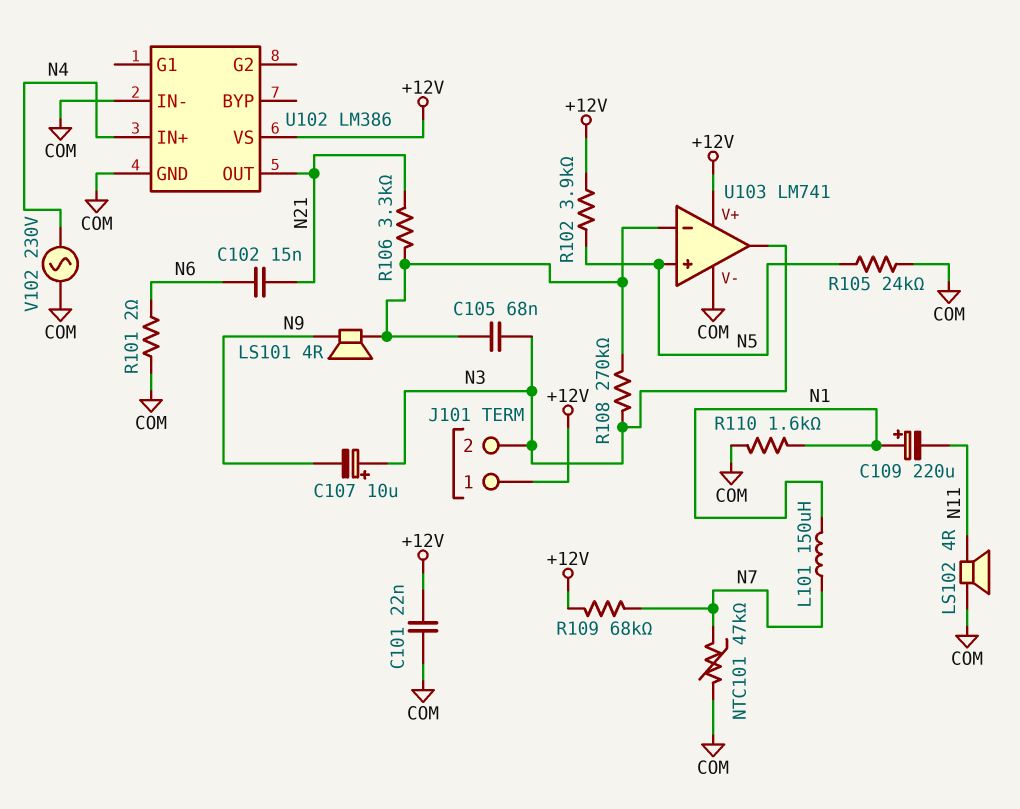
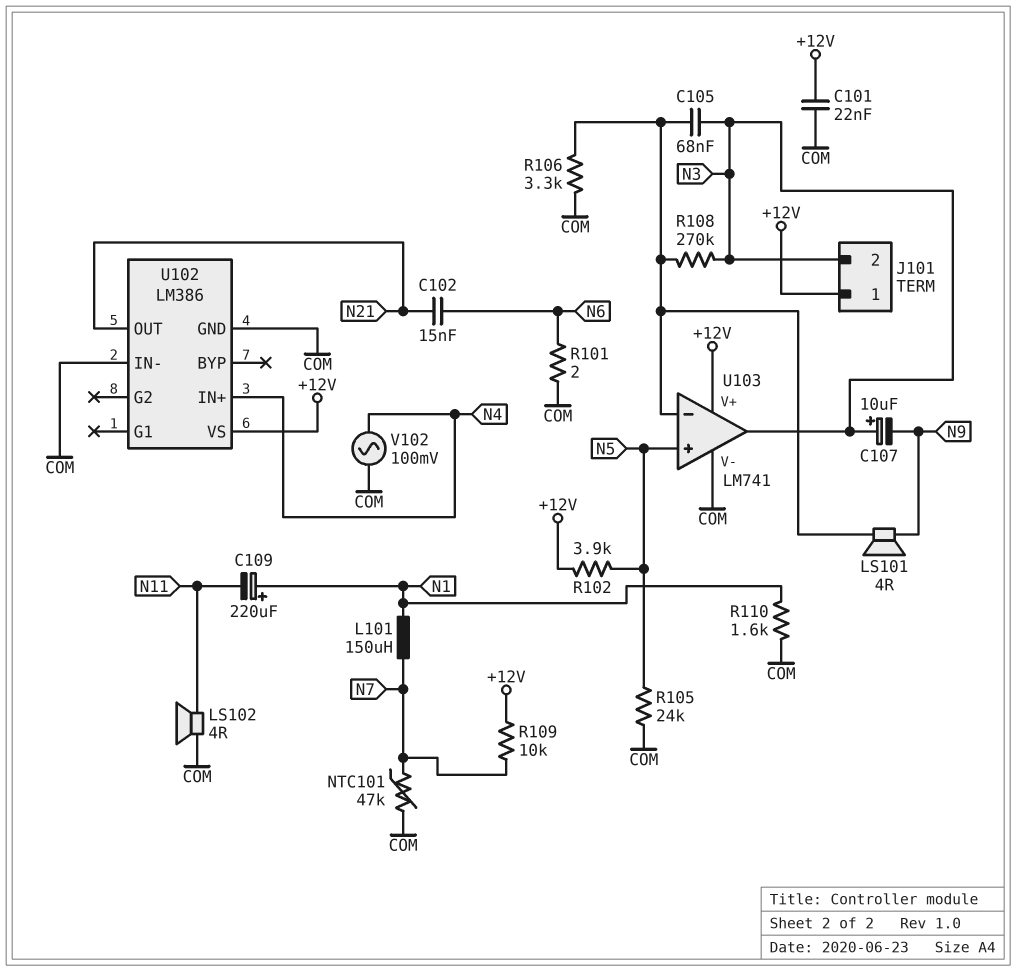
R106: 3.3k (N21, U103/in-) -> 3.3k (COM, U103/in-)
R109: 68k (+12V, N7) -> 10k (+12V, N7)
V102: AC 230V (COM, N4) -> AC 100mV (COM, N4)

